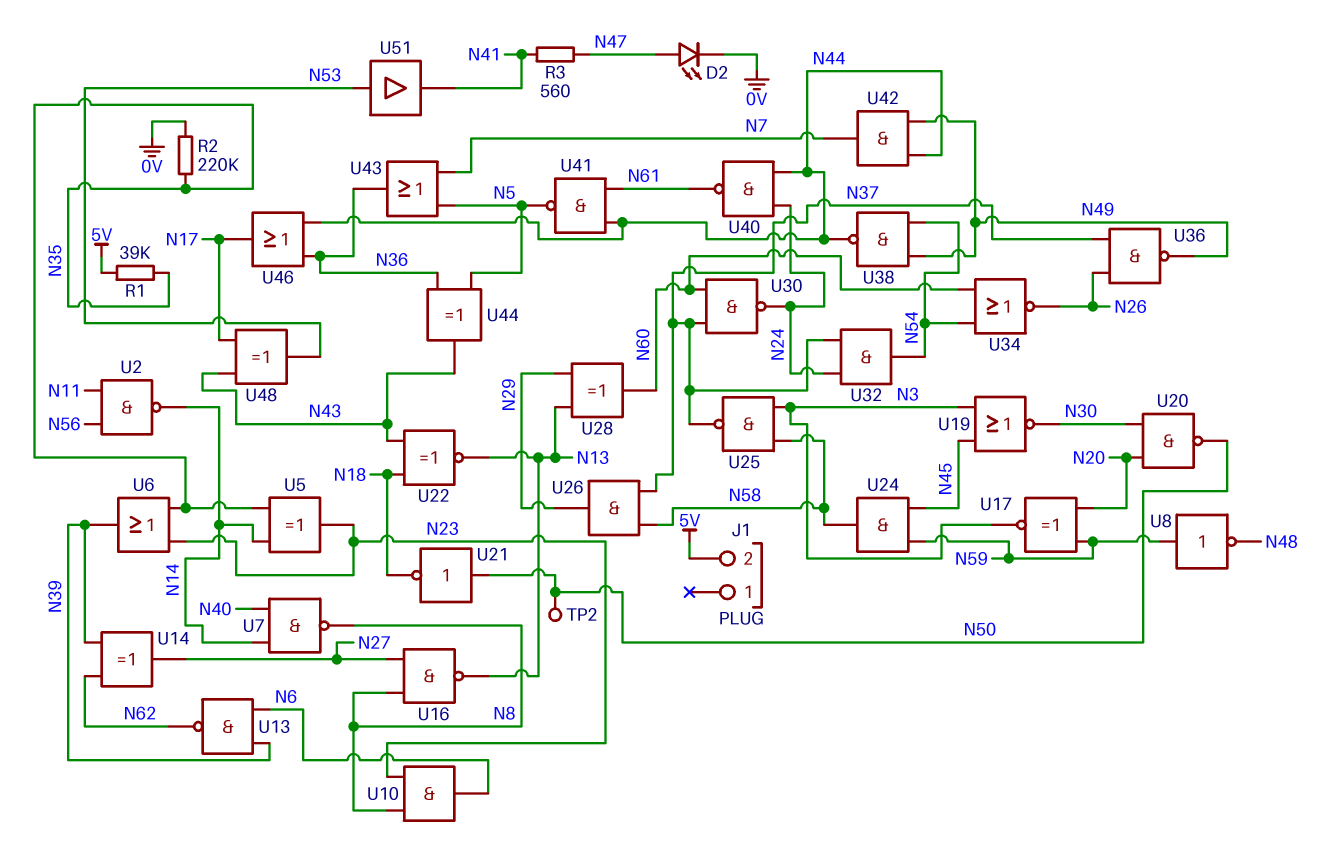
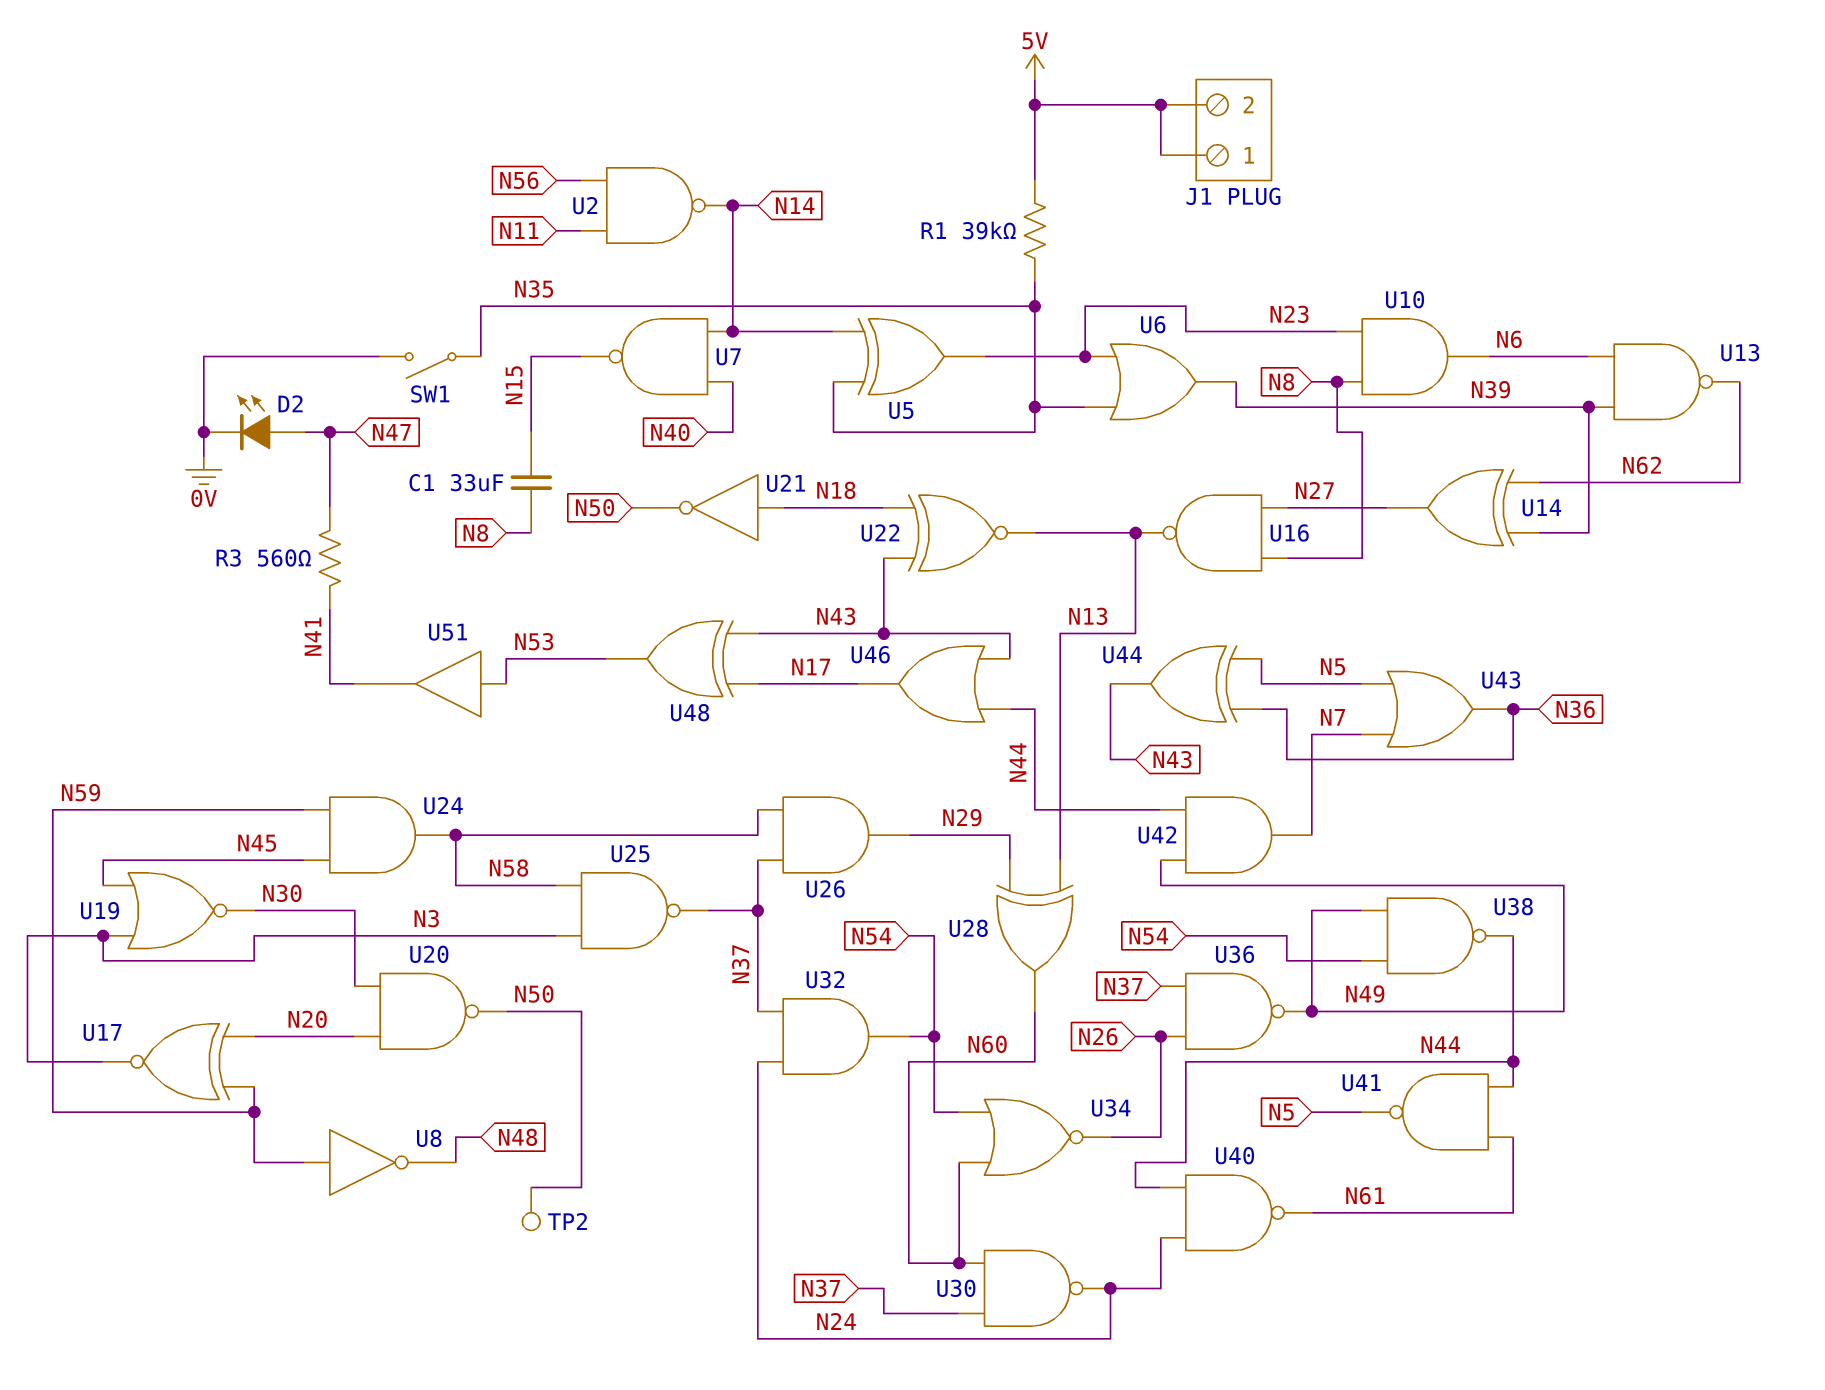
C1: none -> 33uF (N8, N15)
J1 pin 1: none -> 5V
R2: 220k (0V, N35) -> none
SW1: none -> switch (0V, N35)
U7: NAND (in N14, in N40, out N8) -> NAND (in N14, in N40, out N15)
U21: NOT (in N50, out N18) -> NOT (in N18, out N50)
U46: OR (in N36, in N44, out N17) -> OR (in N43, in N44, out N17)

